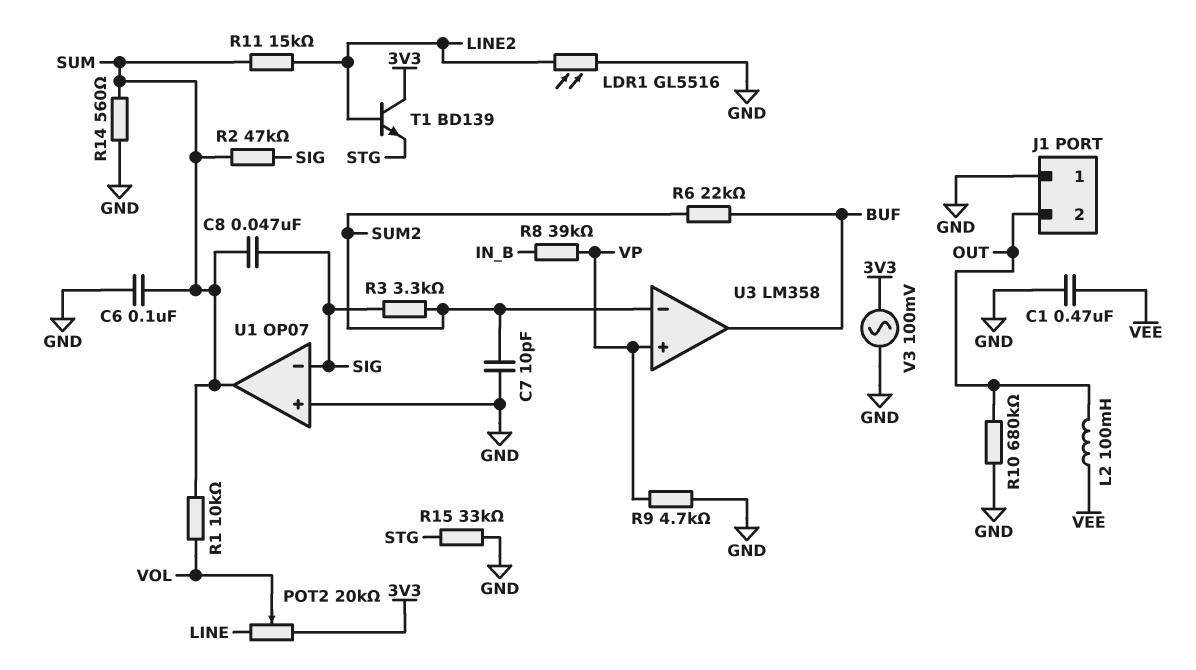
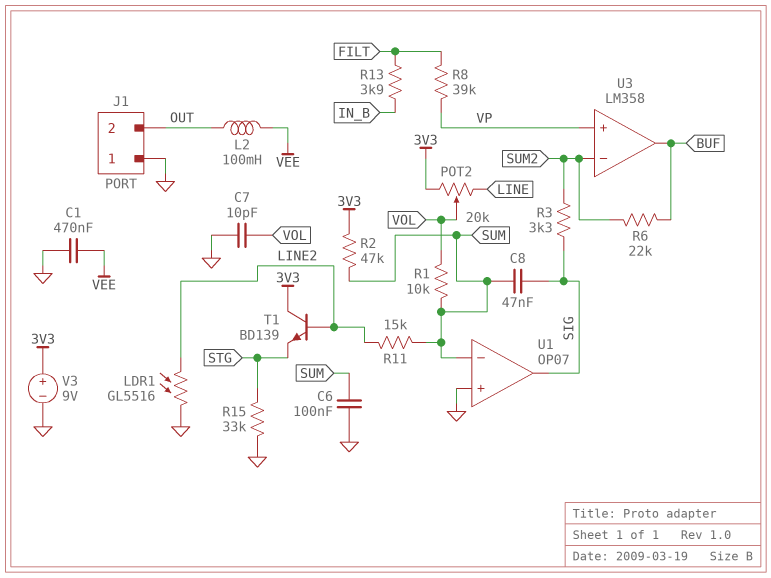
C7: 10pF (GND, SUM2) -> 10pF (GND, VOL)
R2: 47k (SIG, SUM) -> 47k (3V3, SUM)
R8: 39k (IN_B, VP) -> 39k (FILT, VP)
R9: 4.7k (GND, VP) -> none
R10: 680k (GND, OUT) -> none
R13: none -> 3.9k (FILT, IN_B)
R14: 560 (GND, SUM) -> none
U1 pin in-: SIG -> SUM
U1 pin out: SUM -> SIG
V3: AC 100mV (3V3, GND) -> 9V (plus 3V3, minus GND)

